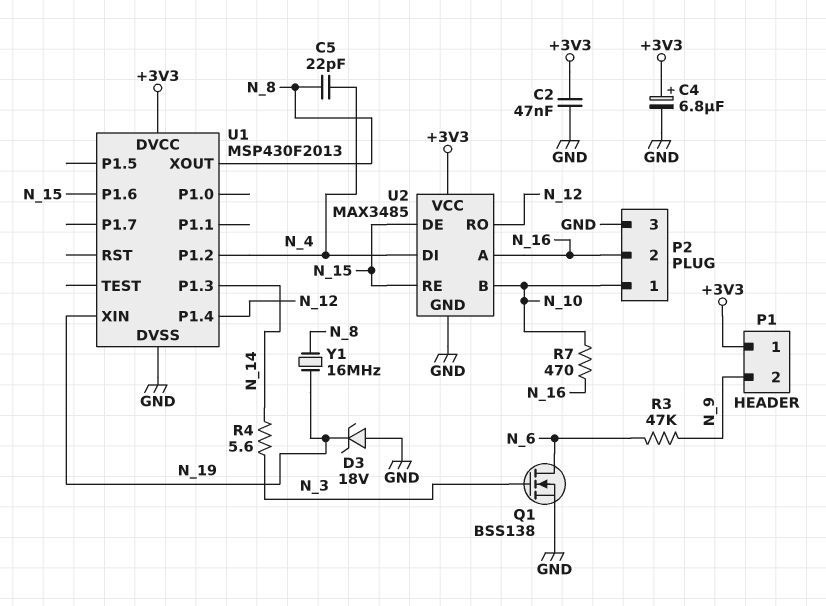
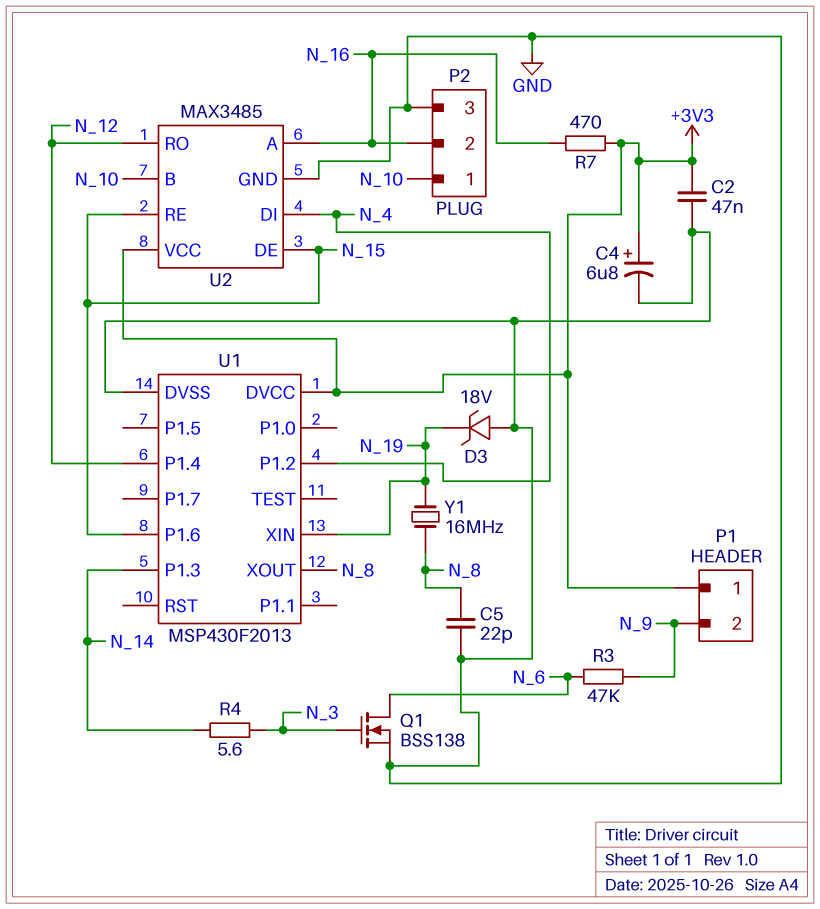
C5: 22pF (N_4, N_8) -> 22pF (GND, N_8)
R7: 470 (N_10, N_16) -> 470 (+3V3, N_16)

